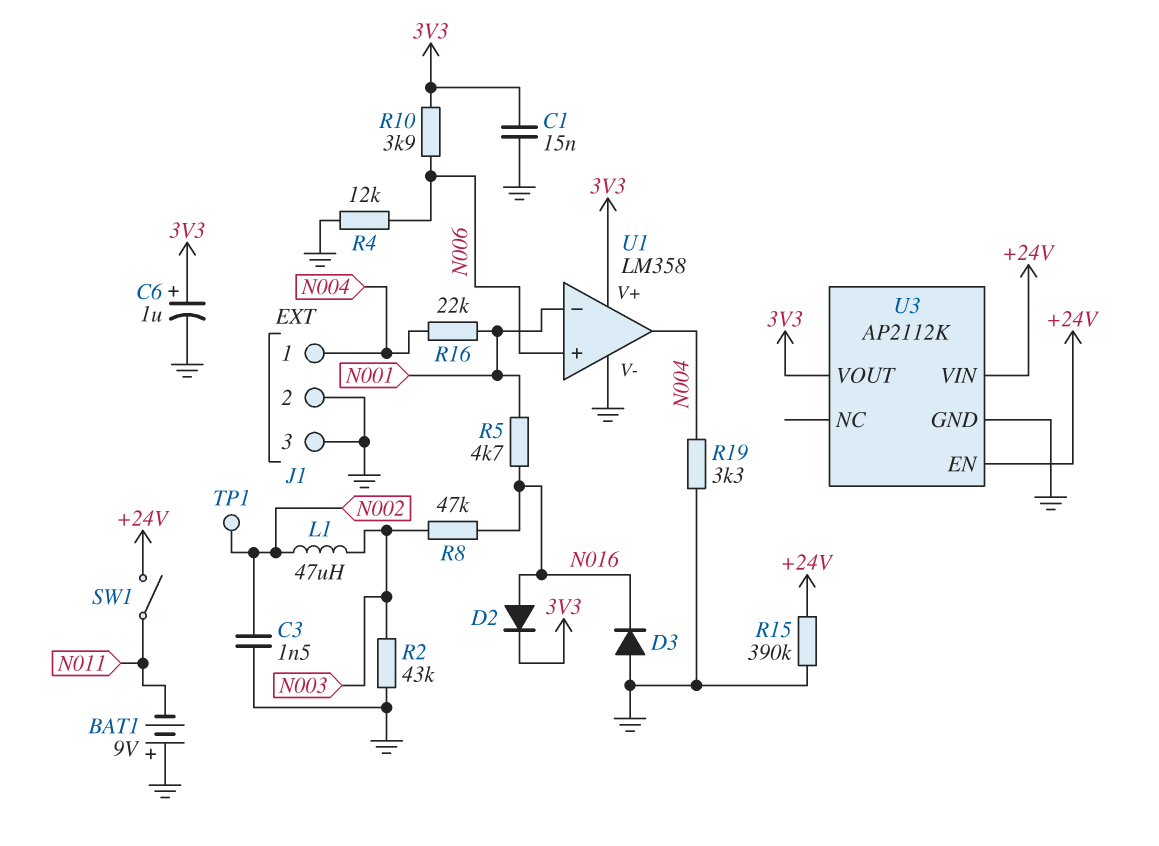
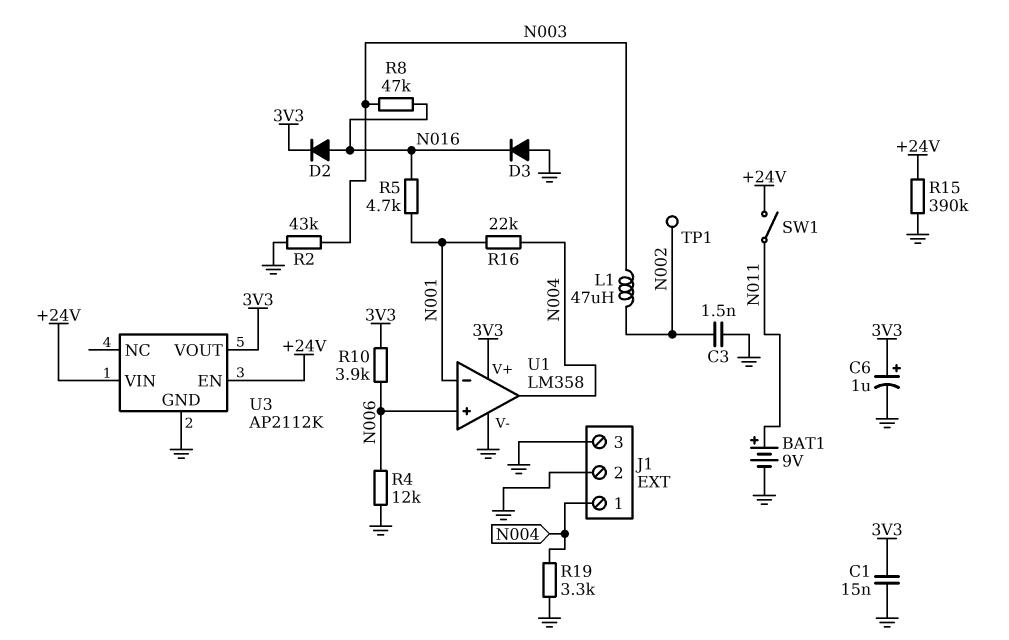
BAT1: 9V (plus GND, minus N011) -> 9V (plus N011, minus GND)

